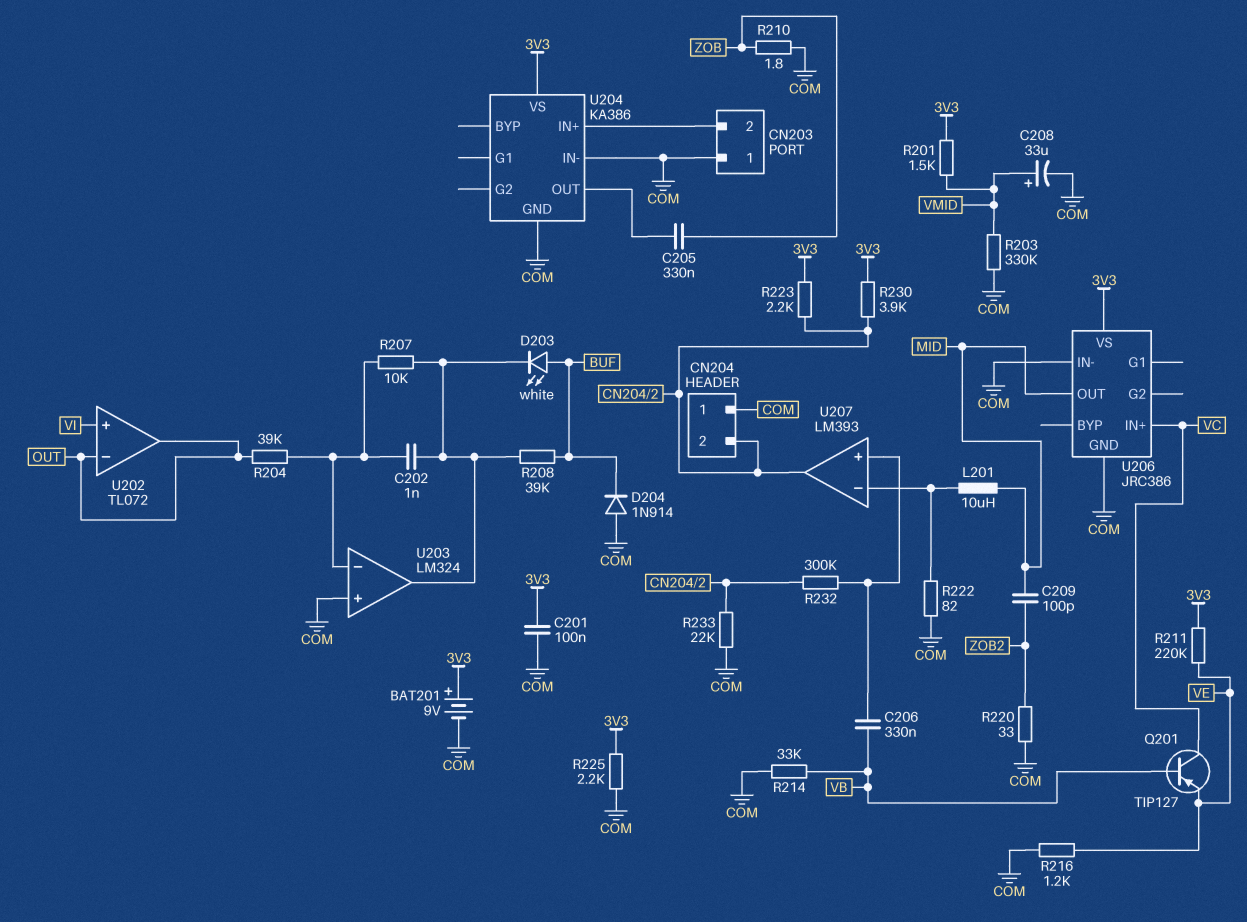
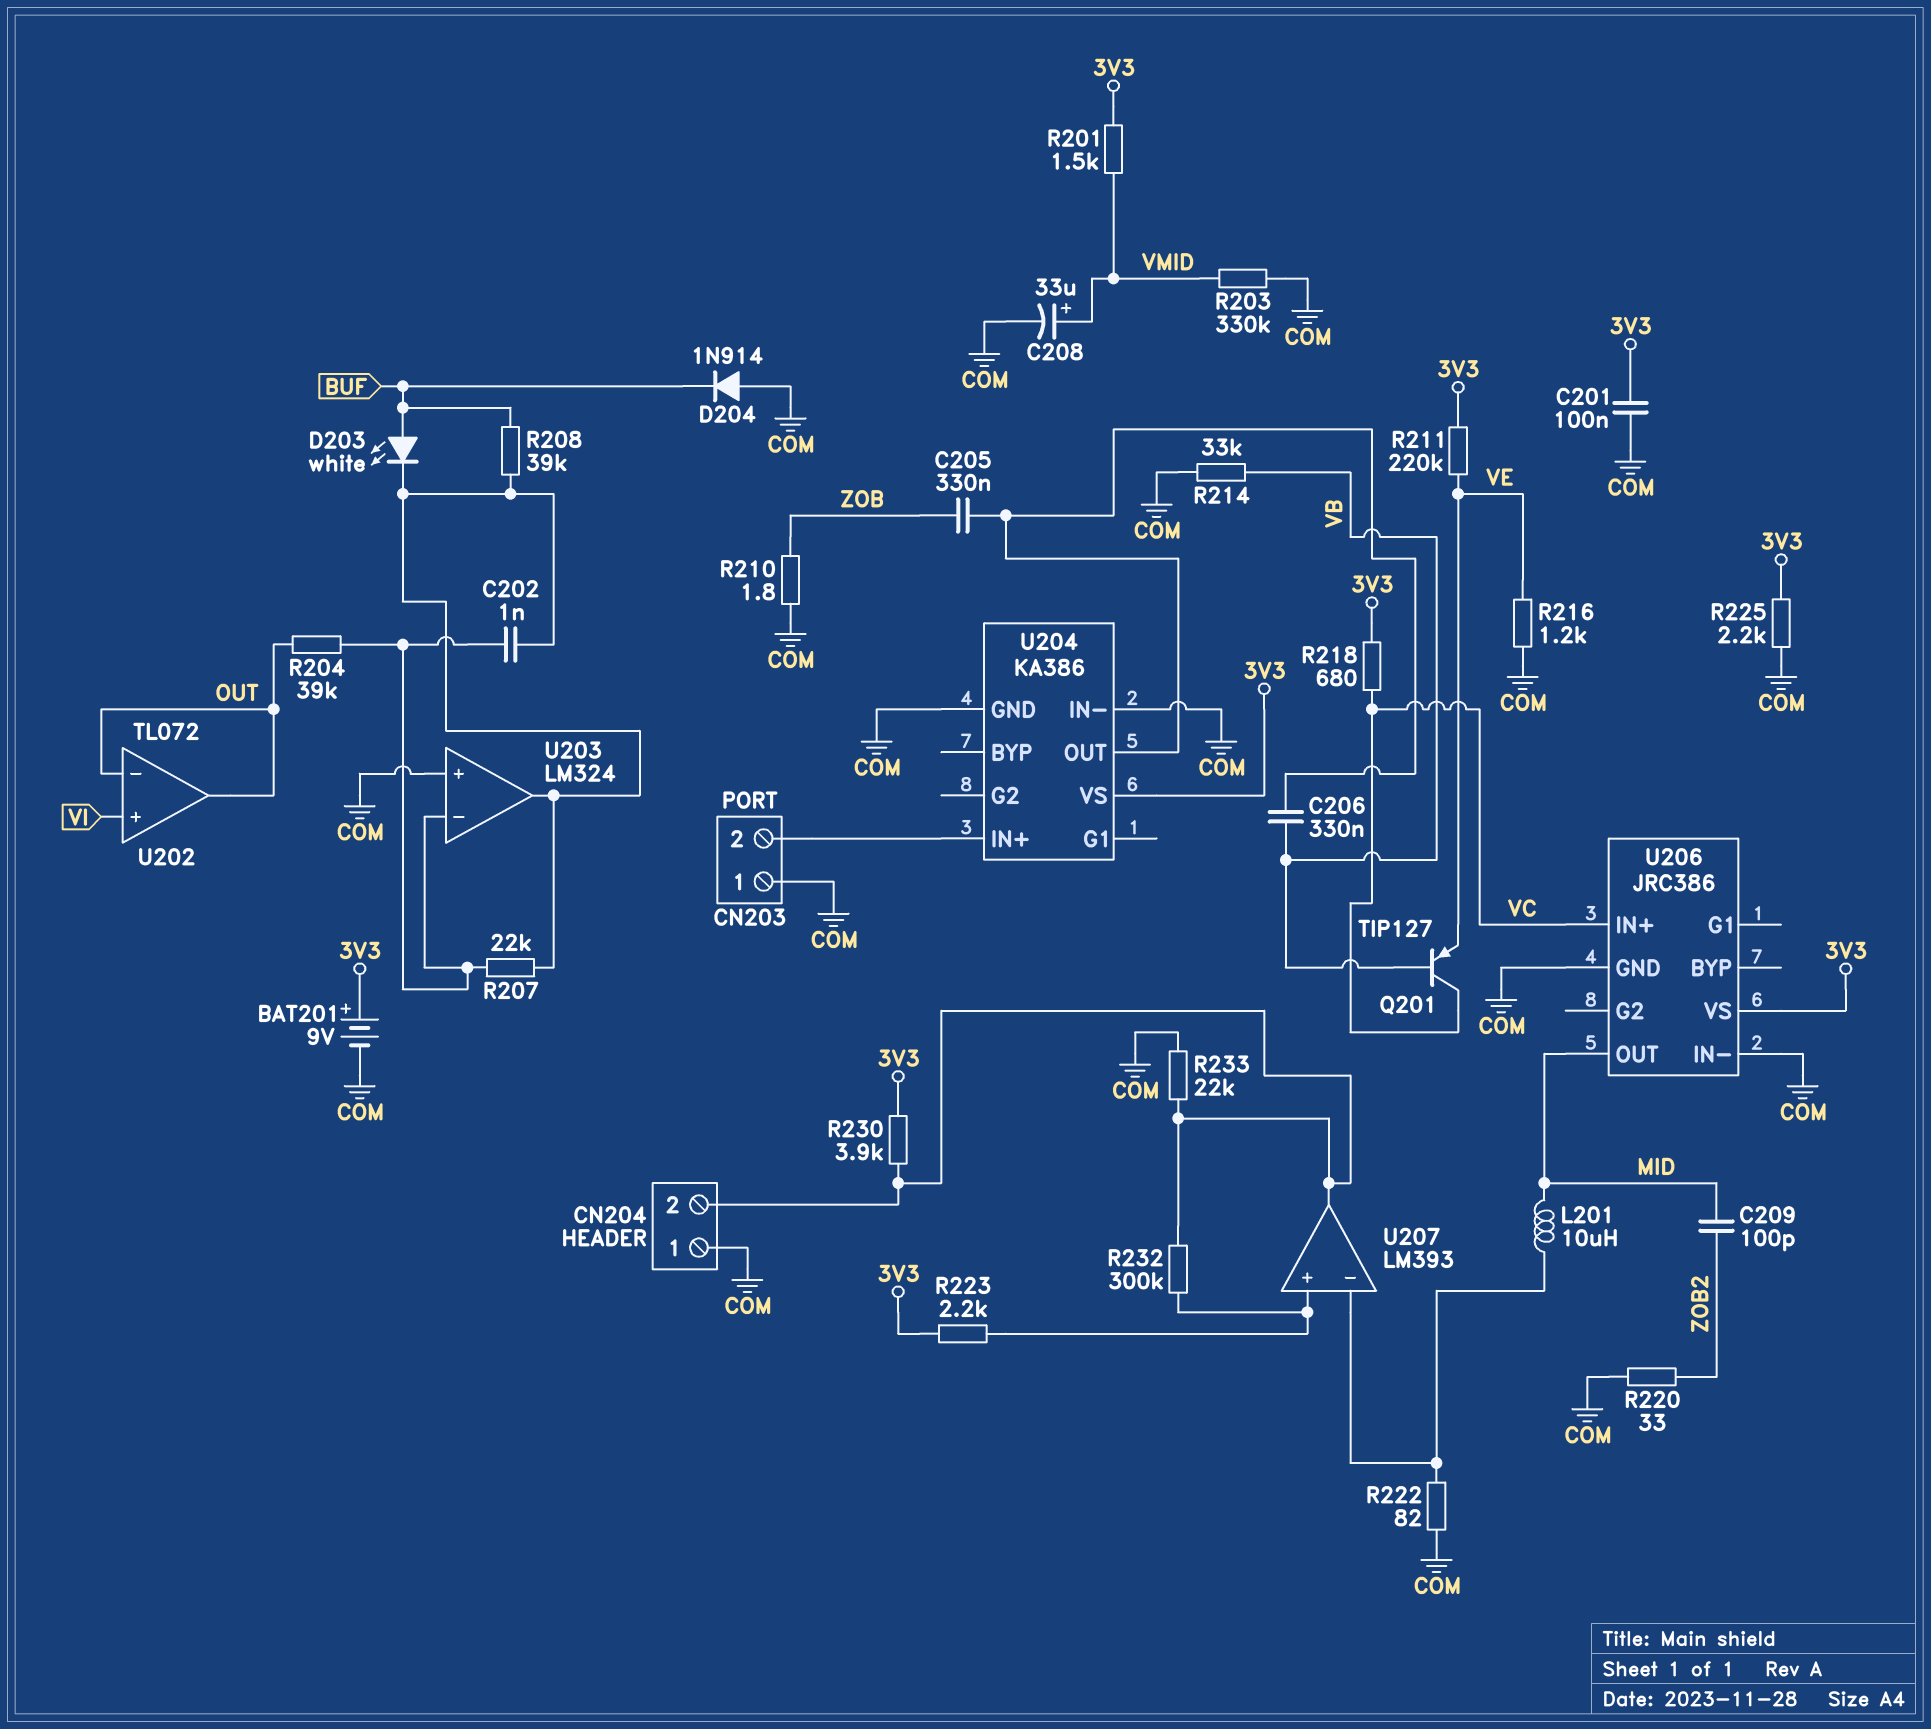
C206: 330nF (U207/in+, VB) -> 330nF (U204/OUT, VB)
R207: 10k (U203/in-, U203/out) -> 22k (U203/in-, U203/out)
R218: none -> 680 (3V3, VC)
R223: 2.2k (3V3, CN204/2) -> 2.2k (3V3, U207/in+)

